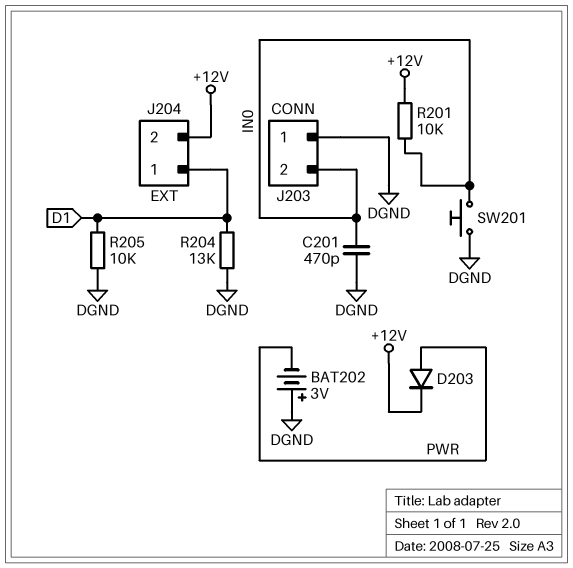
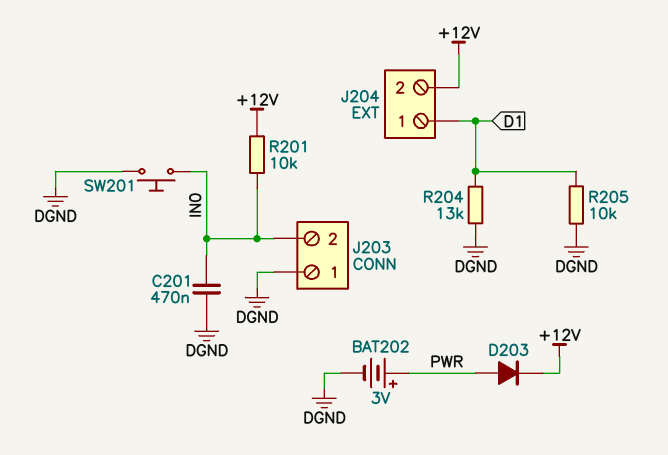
BAT202: 3V (plus DGND, minus PWR) -> 3V (plus PWR, minus DGND)
C201: 470pF (DGND, IN0) -> 470nF (DGND, IN0)

